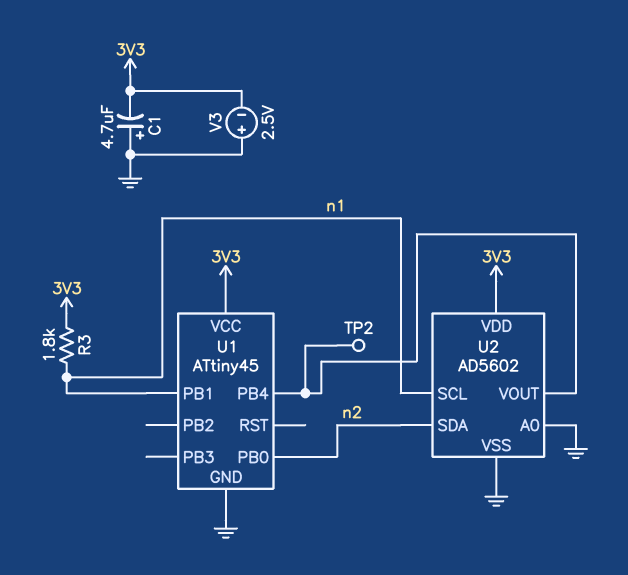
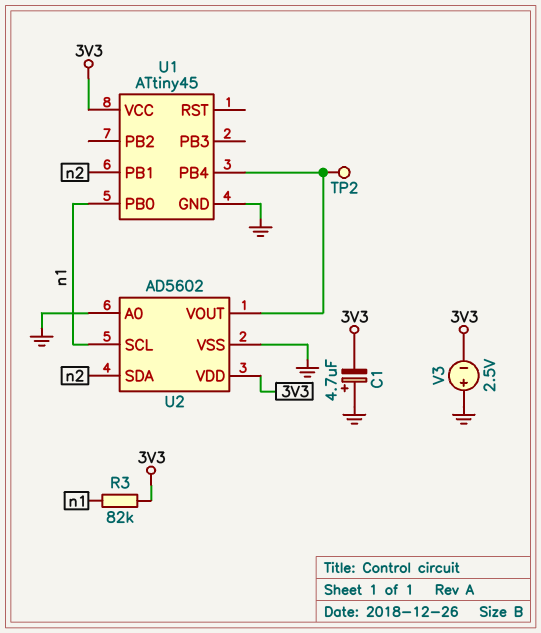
R3: 1.8k (3V3, n1) -> 82k (3V3, n1)
U1 pin PB0: n2 -> n1
U1 pin PB1: n1 -> n2

